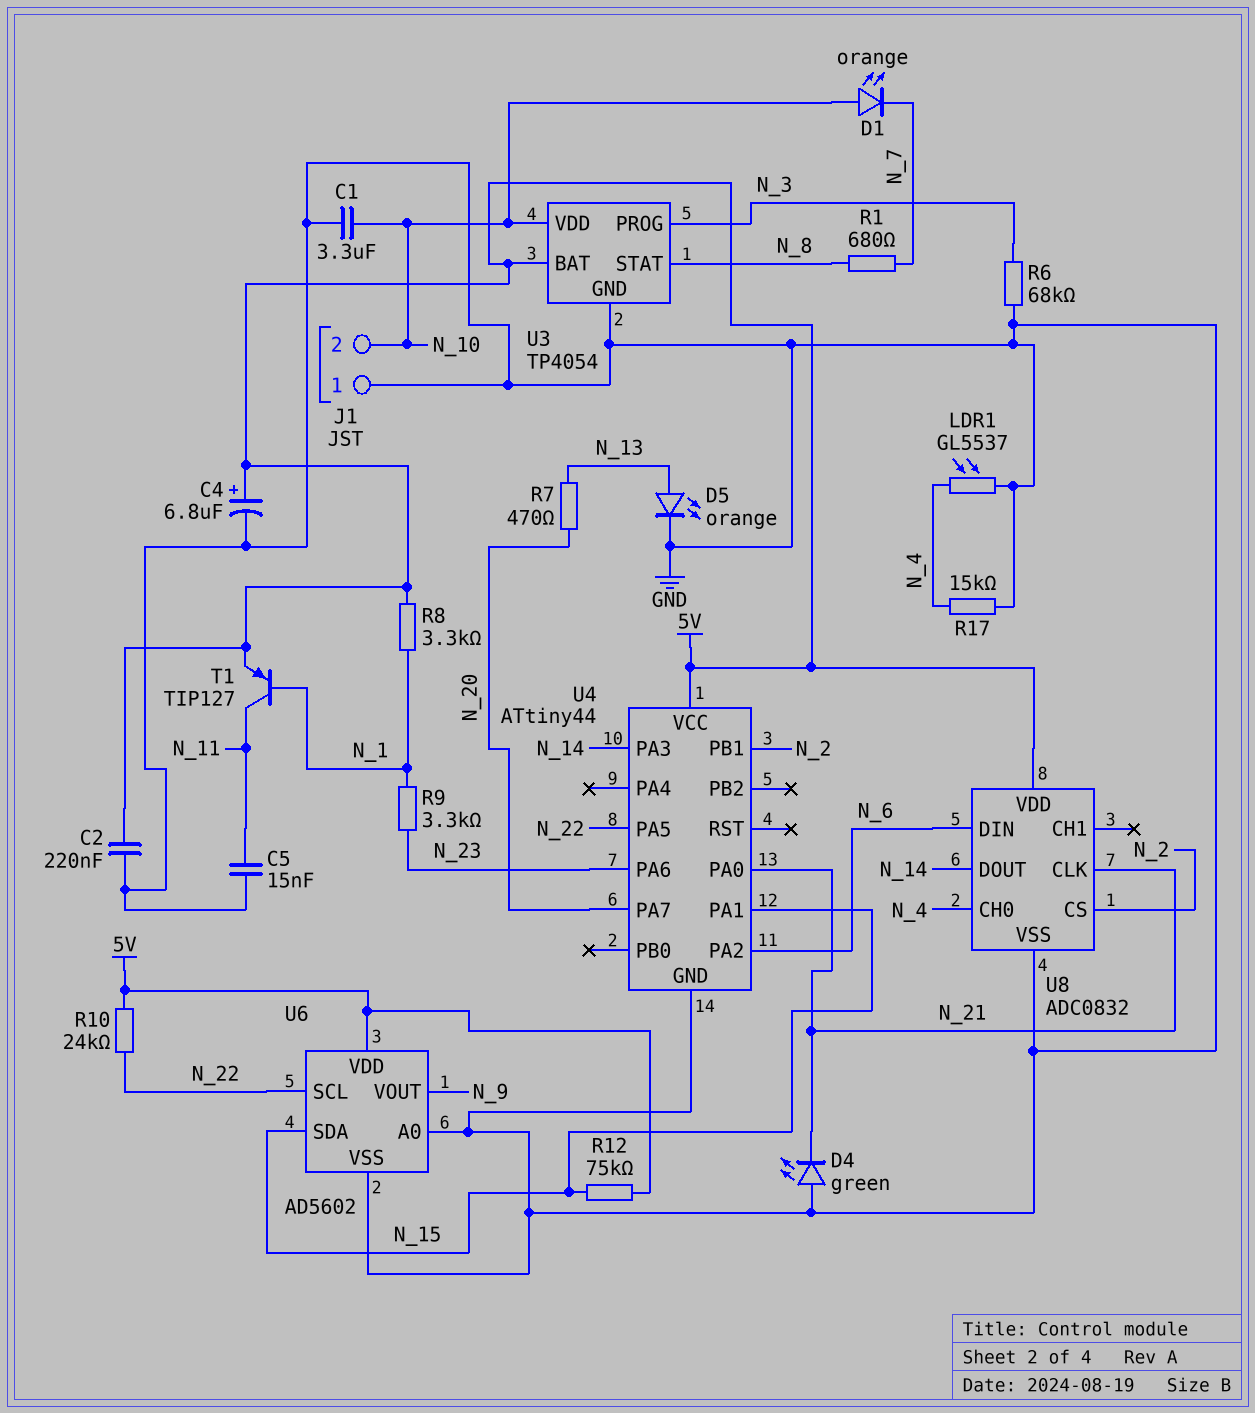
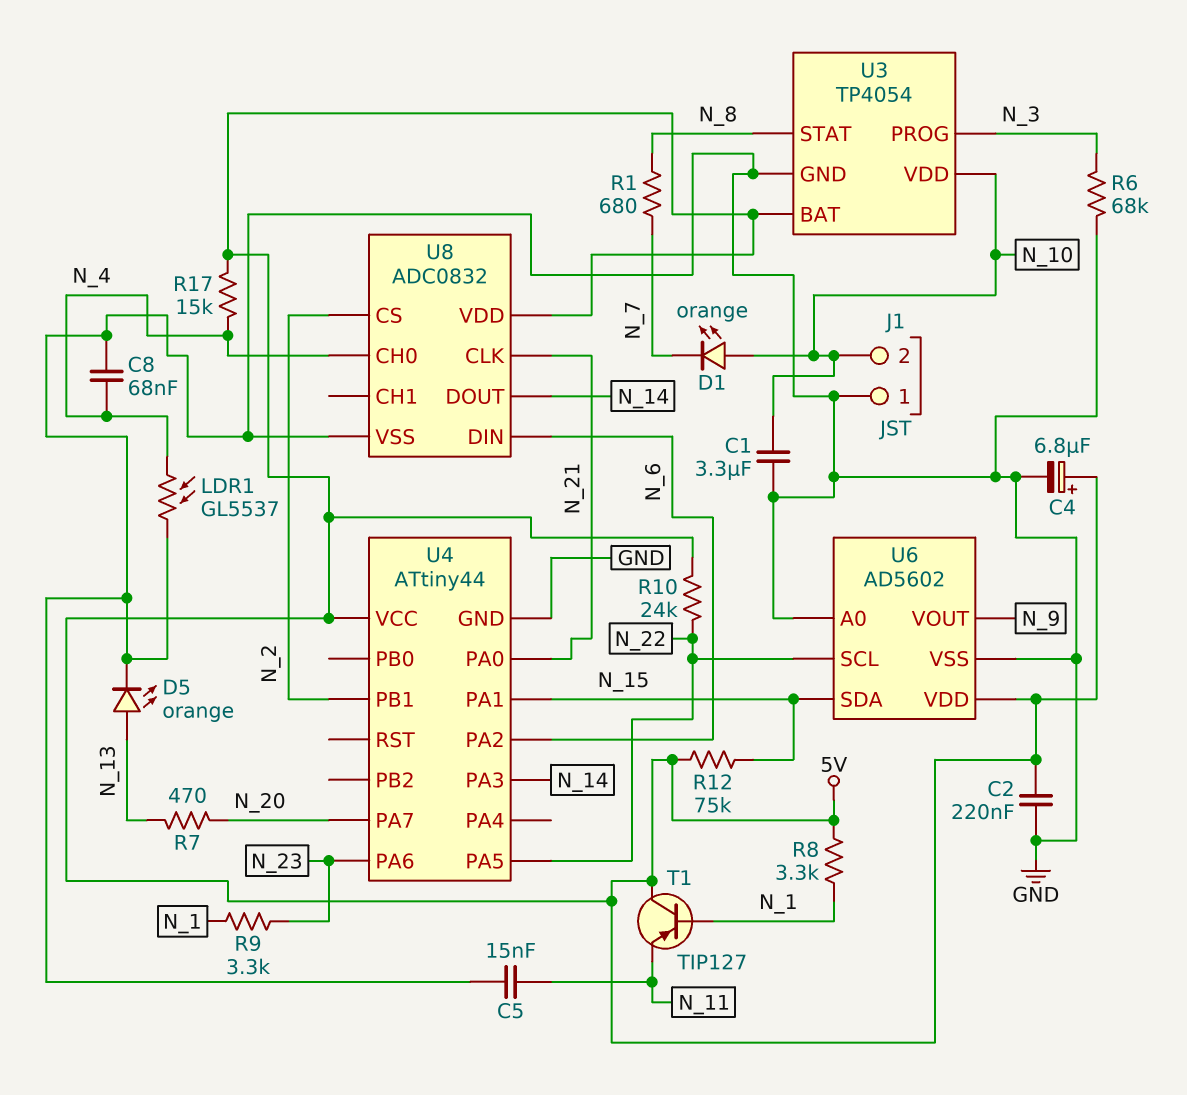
C8: none -> 68nF (GND, N_4)
D4: LED green (A GND, K N_21) -> none
R17: 15k (GND, N_4) -> 15k (5V, N_4)
T1: PNP TIP127 (B N_1, C N_11, E 5V) -> PNP TIP127 (B N_1, C 5V, E N_11)

